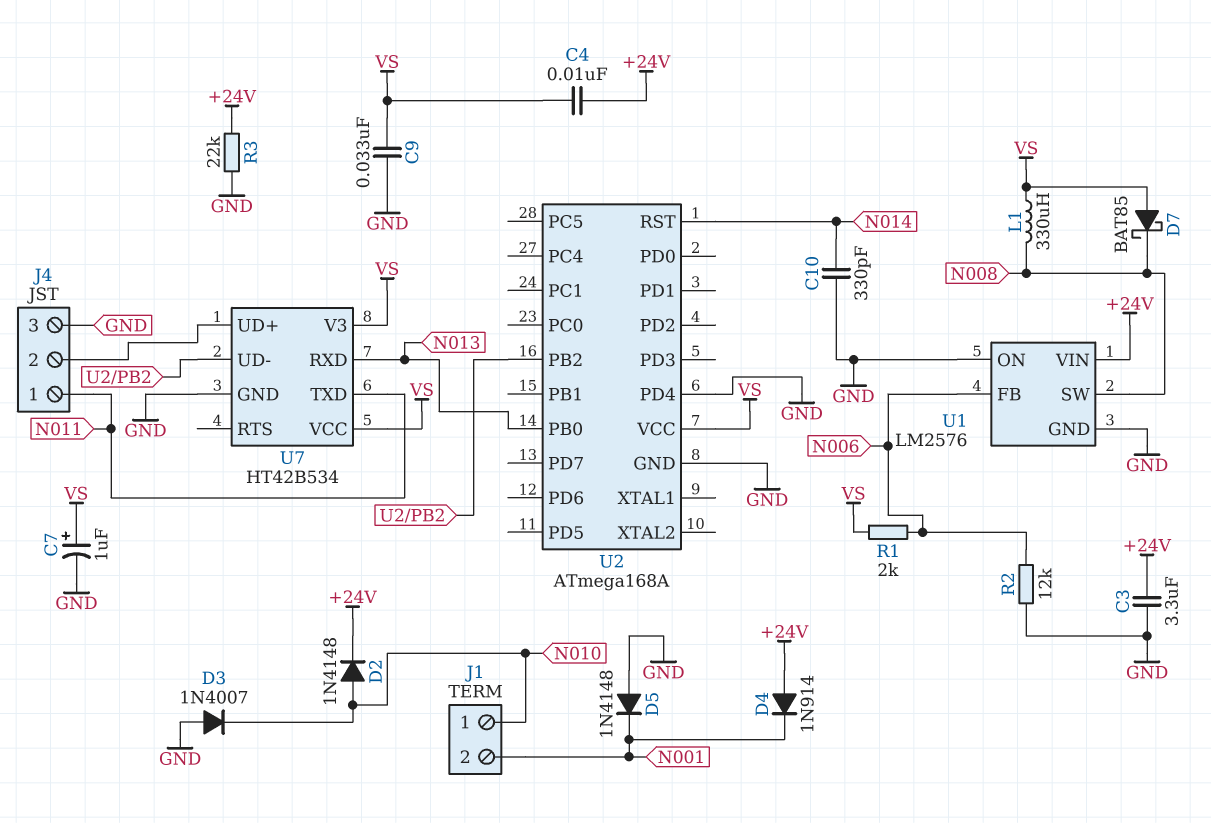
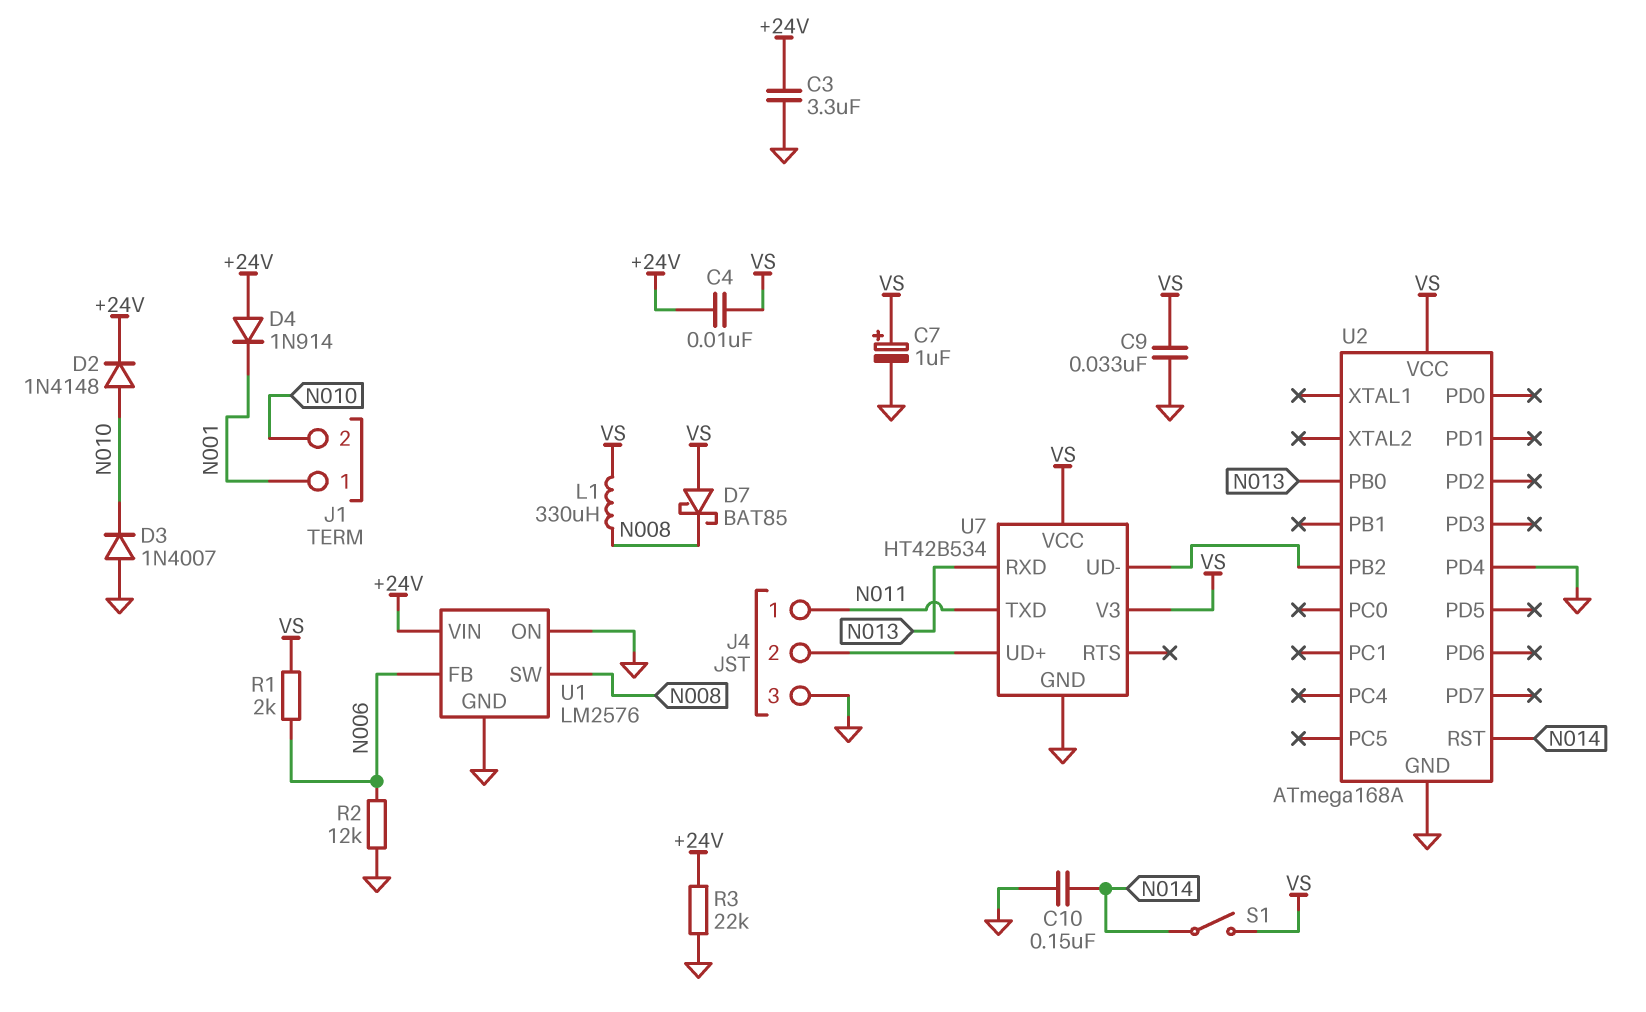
C10: 330pF (GND, N014) -> 150nF (GND, N014)
D5: diode 1N4148 (A GND, K N001) -> none
J1 pin 1: N010 -> N001
J1 pin 2: N001 -> N010
S1: none -> switch (N014, VS)

